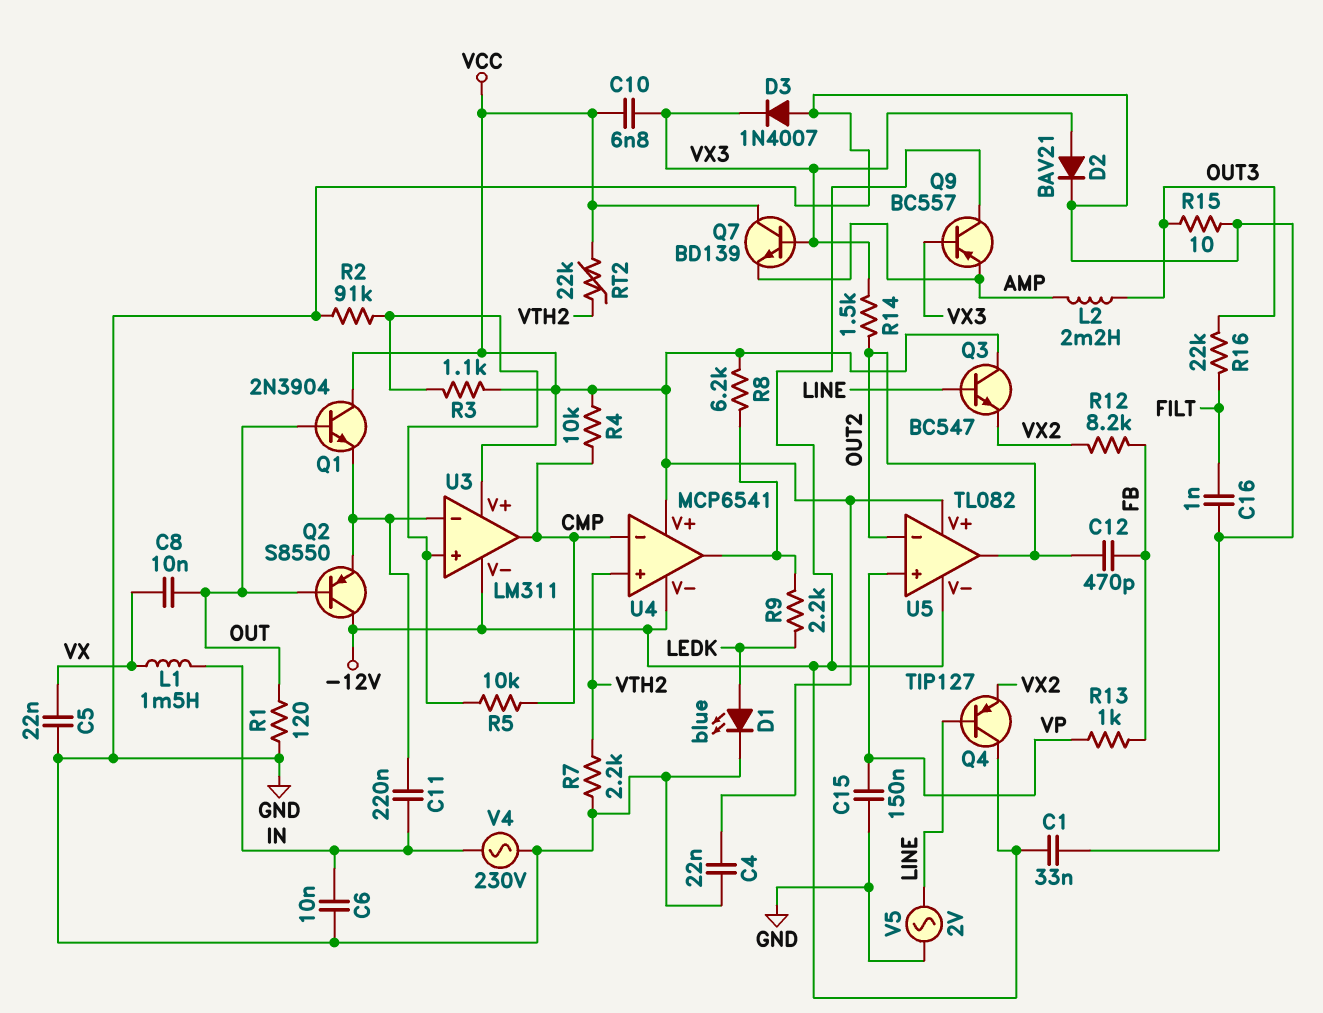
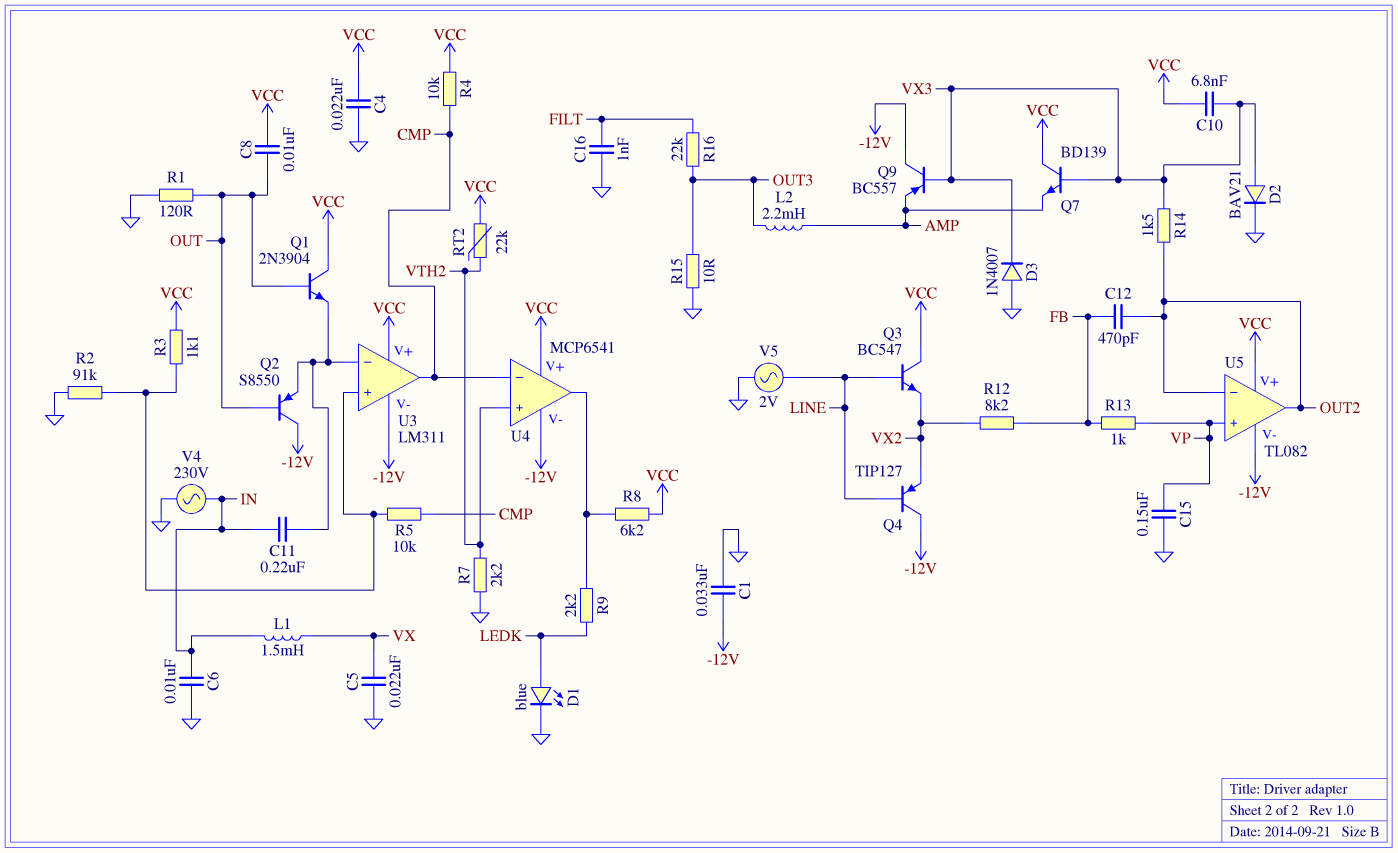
C8: 10nF (OUT, VX) -> 10nF (OUT, VCC)

